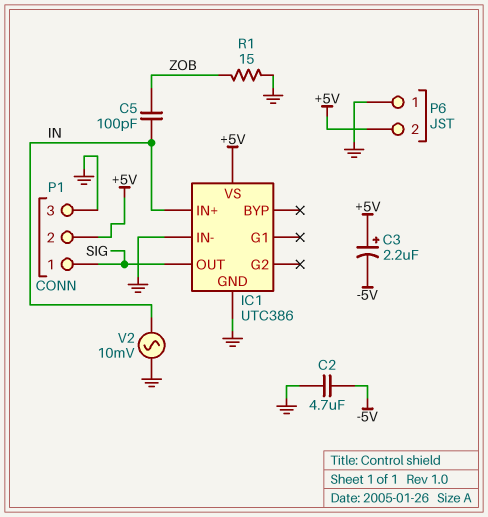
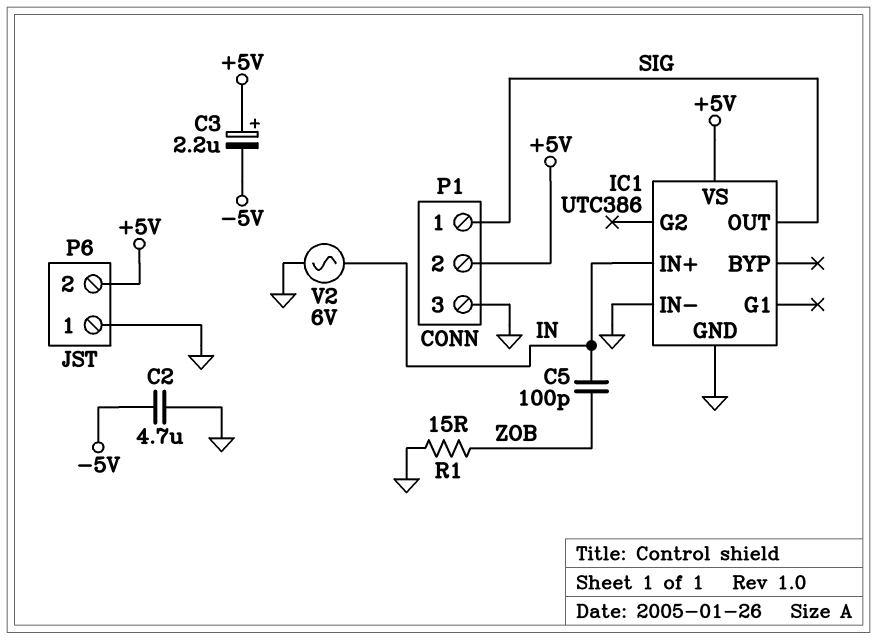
V2: AC 10mV (GND, IN) -> AC 6V (GND, IN)

